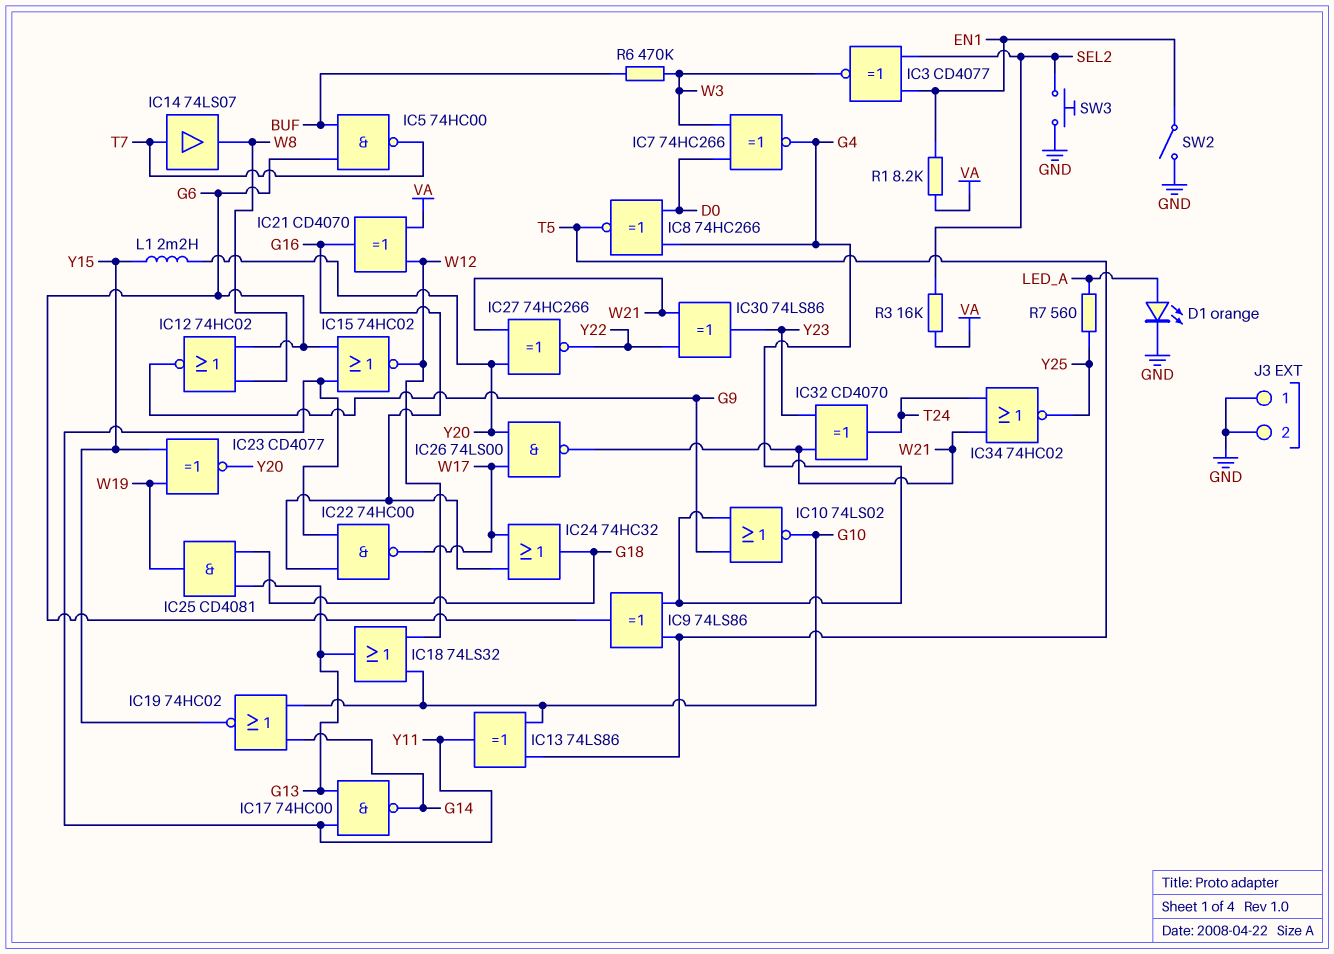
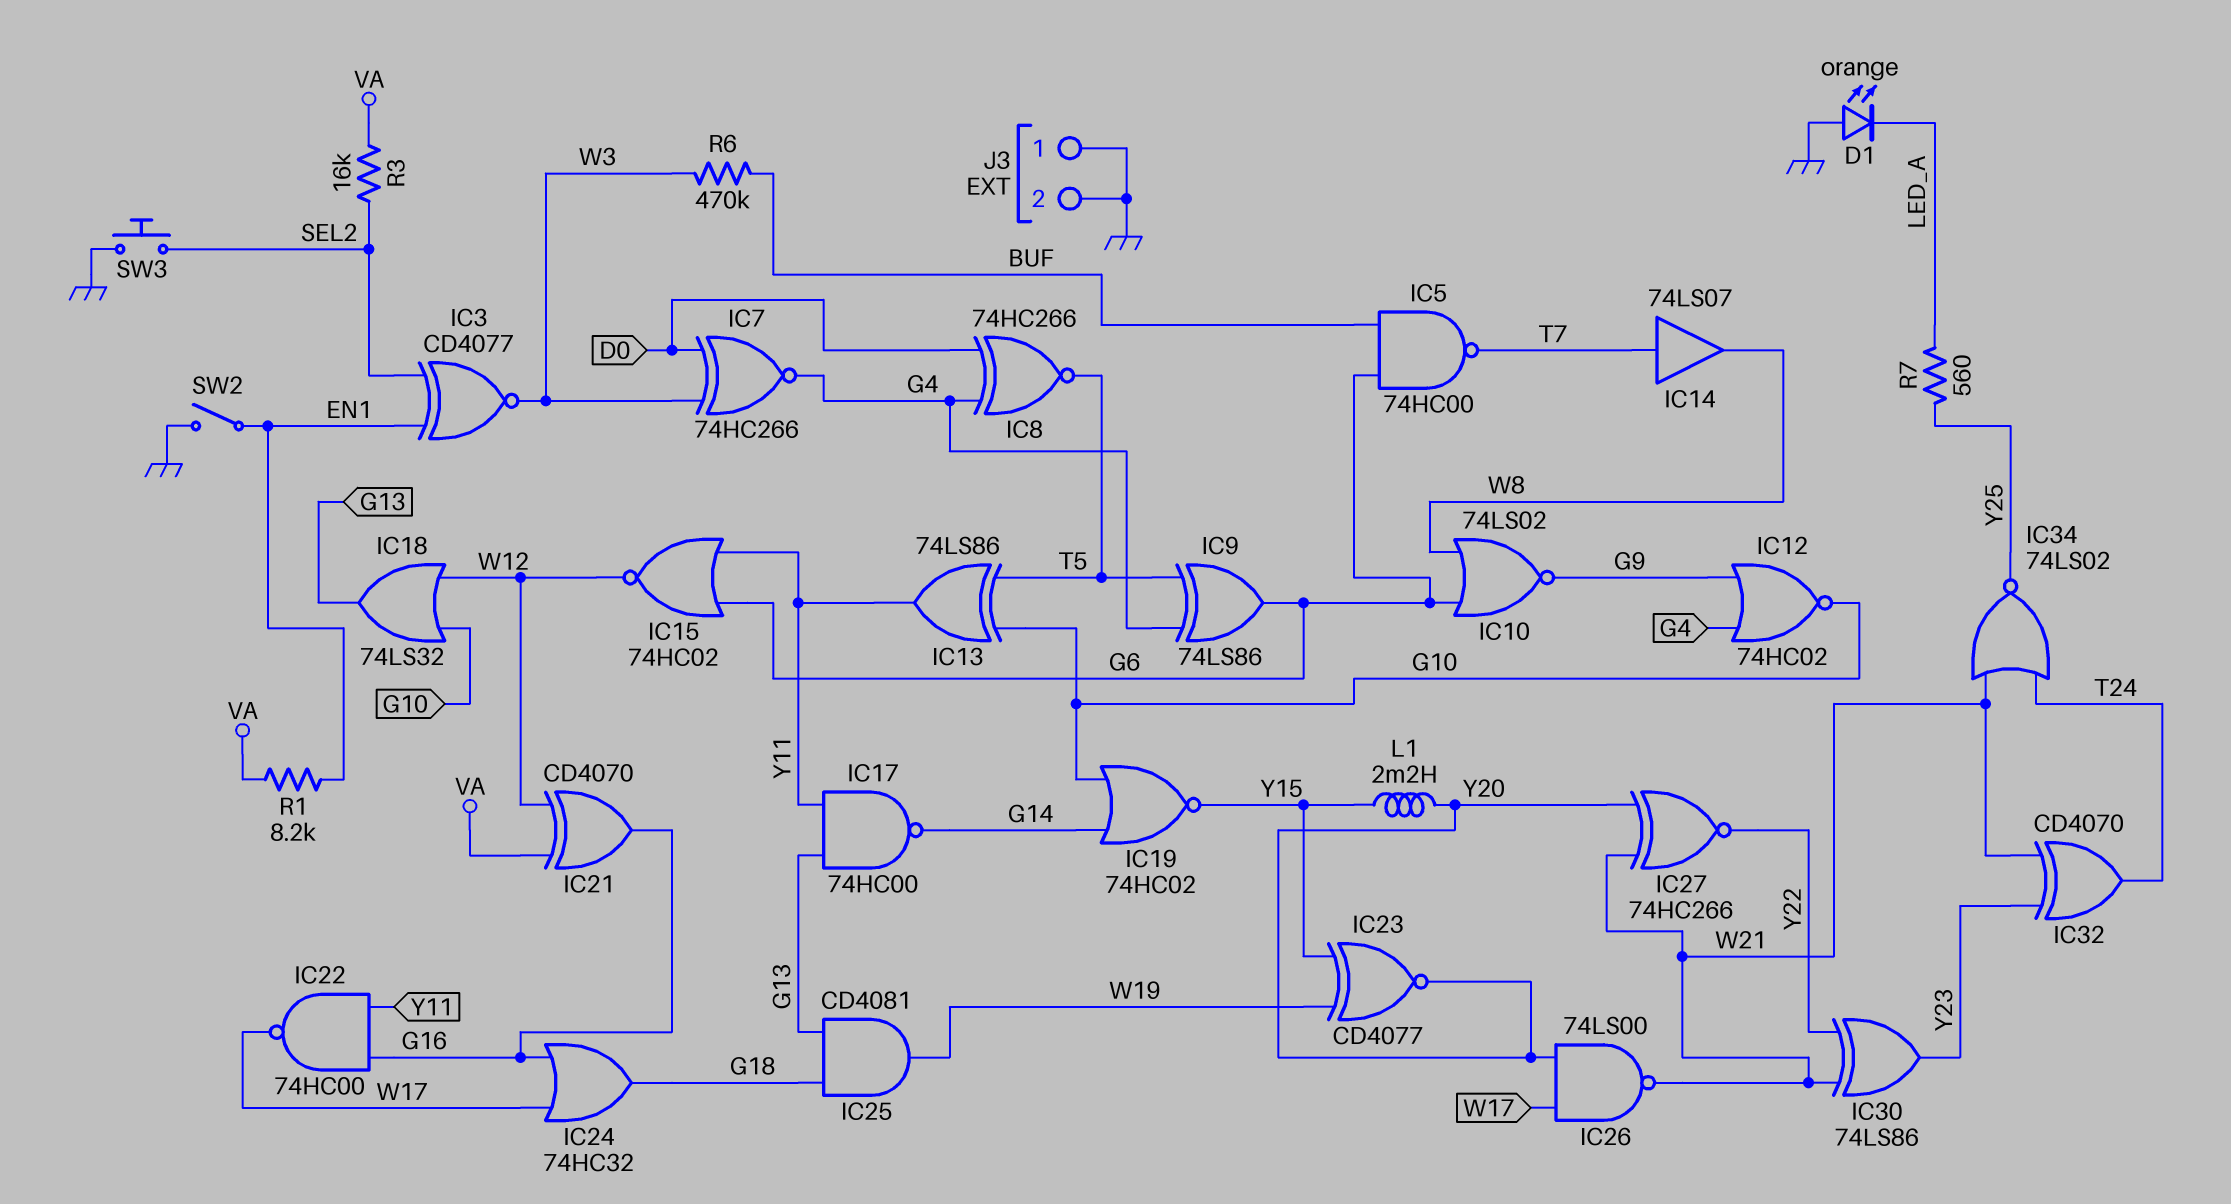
D1: LED orange (A LED_A, K GND) -> LED orange (A GND, K LED_A)
IC10: NOR 74LS02 (in G4, in G9, out G10) -> NOR 74LS02 (in G6, in W8, out G9)
IC12: NOR 74HC02 (in G6, in W8, out G9) -> NOR 74HC02 (in G4, in G9, out G10)
IC34: NOR 74HC02 (in T24, in W21, out Y25) -> NOR 74LS02 (in T24, in W21, out Y25)

